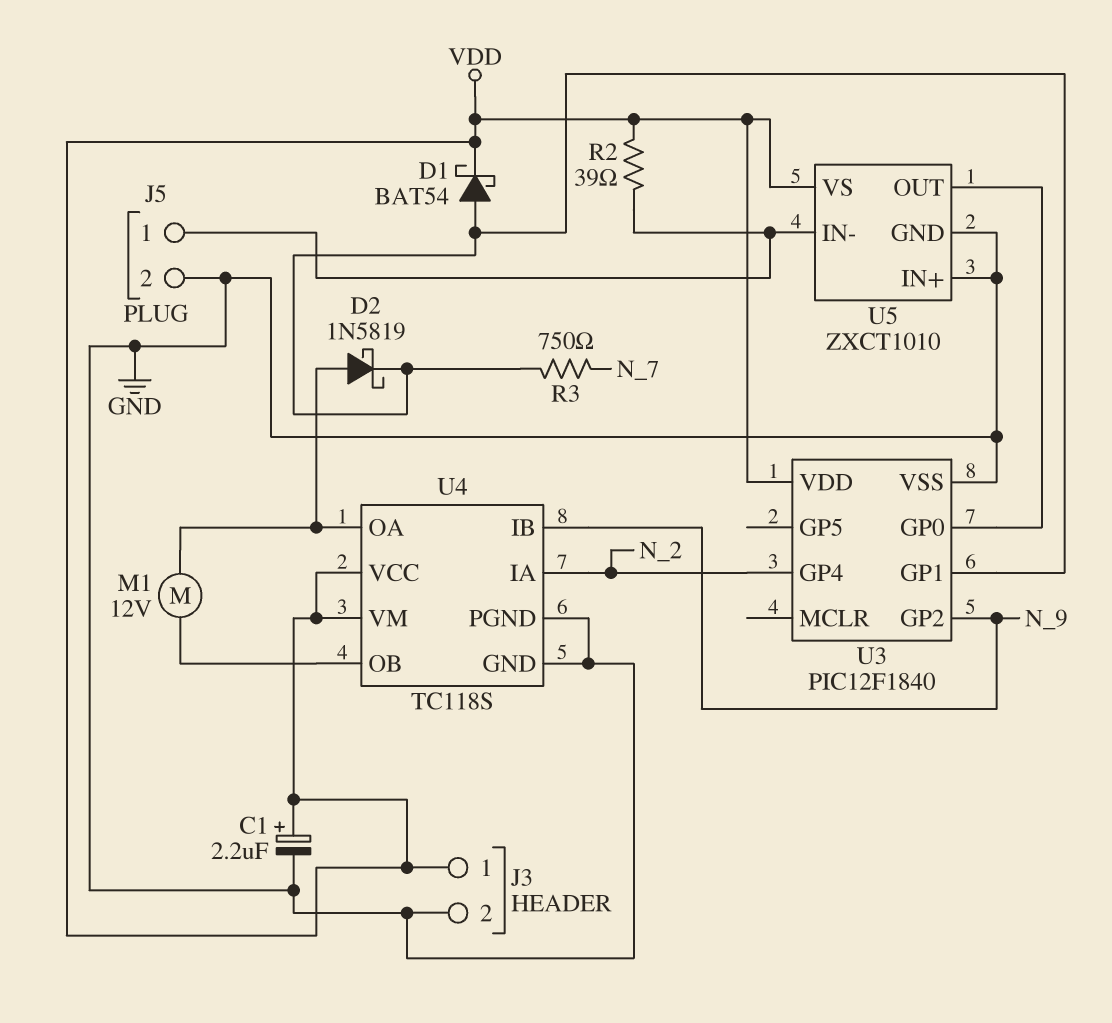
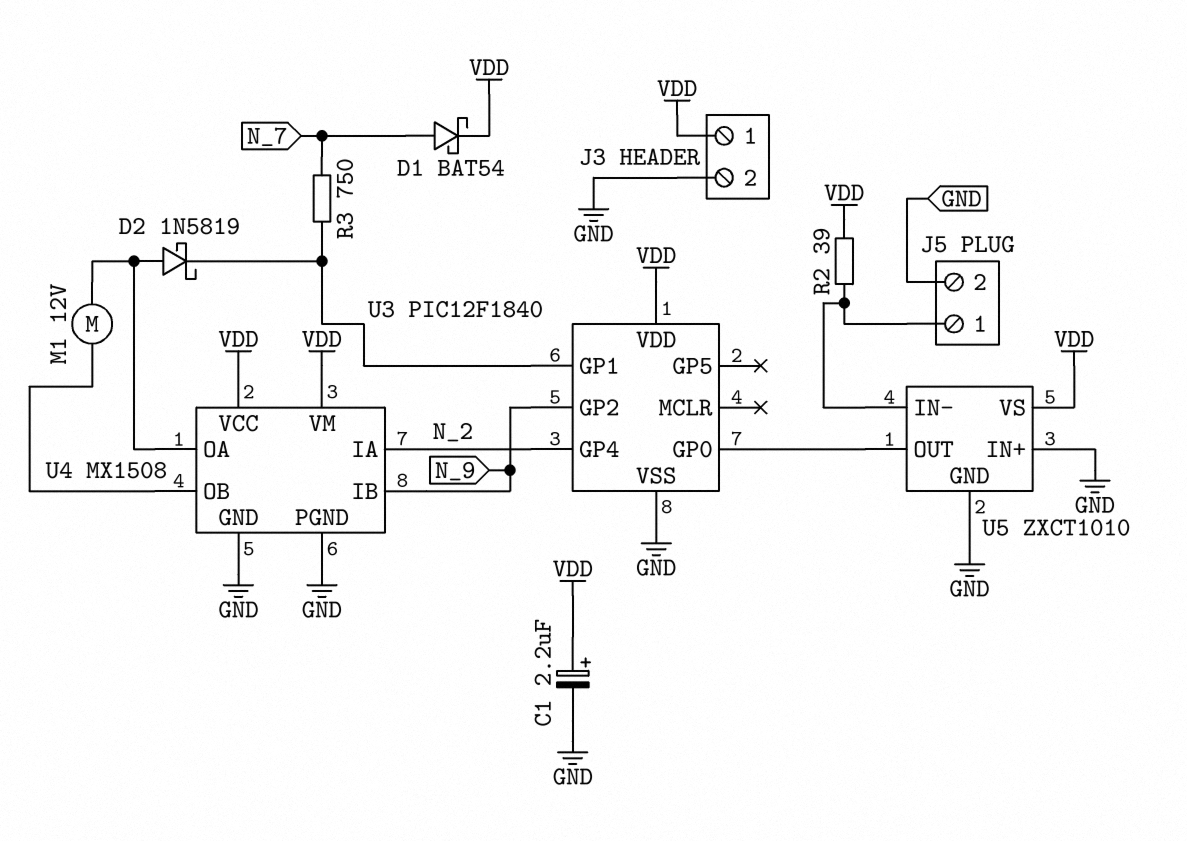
D1: schottky BAT54 (A U3/GP1, K VDD) -> schottky BAT54 (A N_7, K VDD)
U4: TC118S -> MX1508

